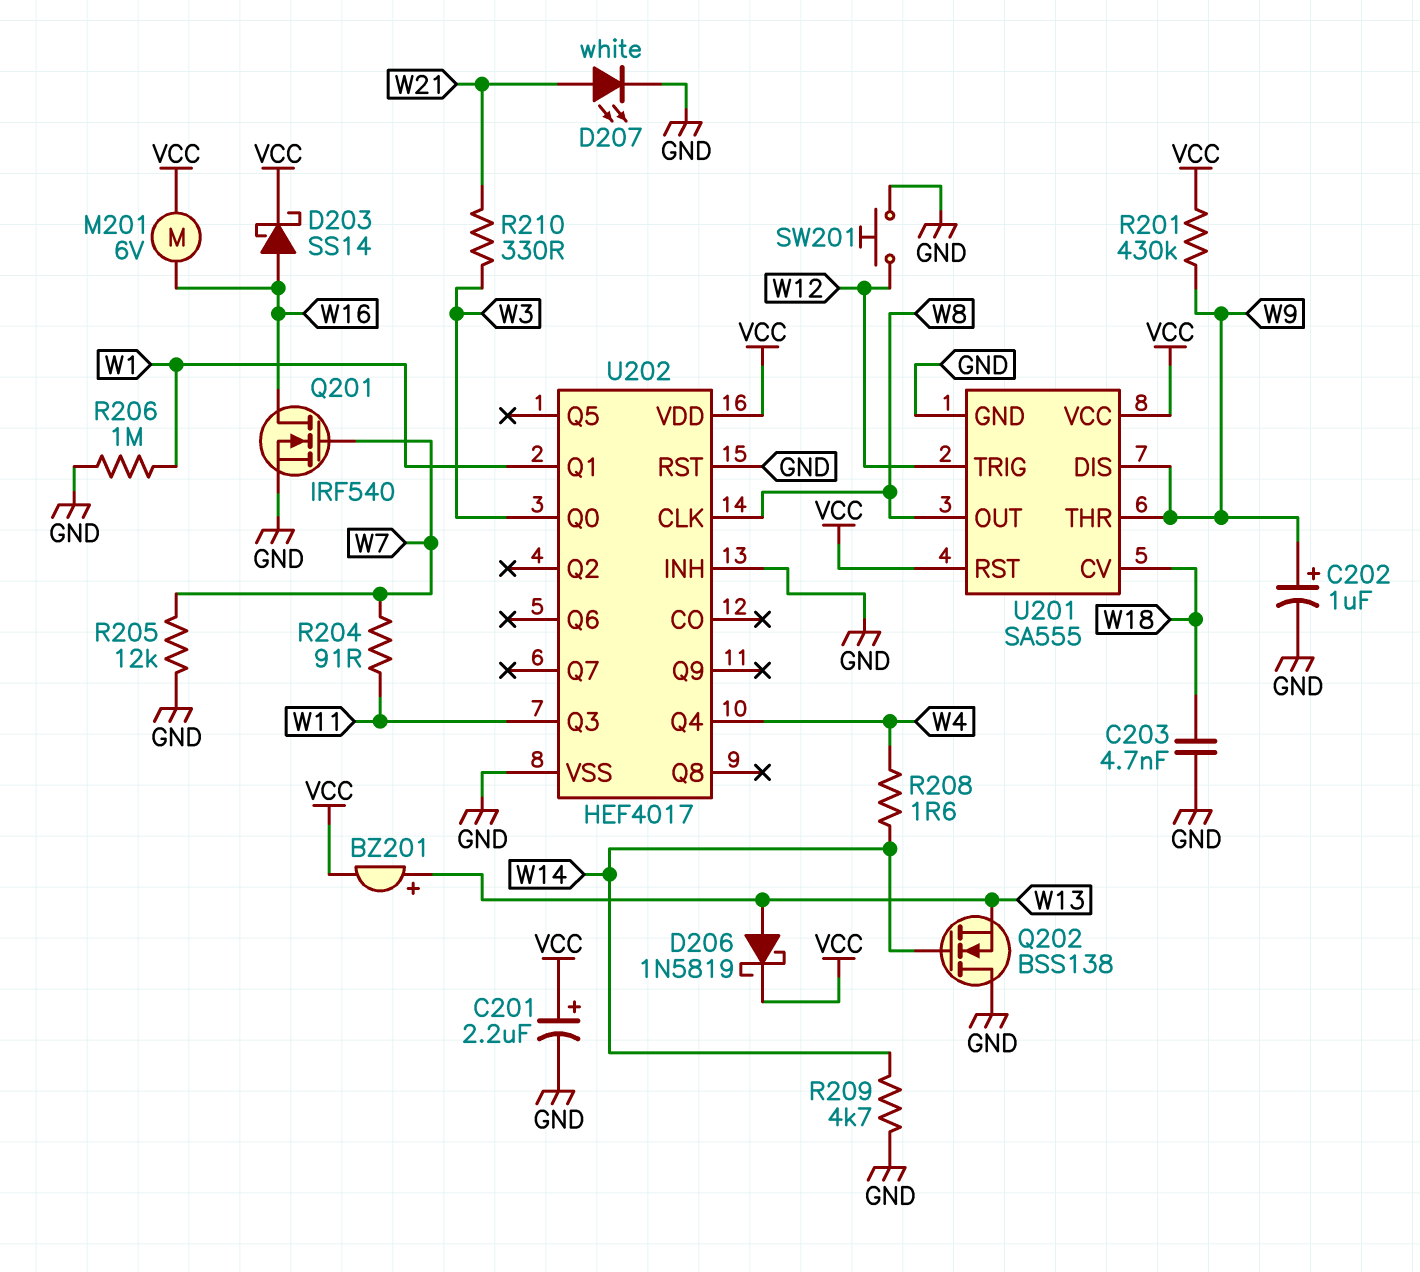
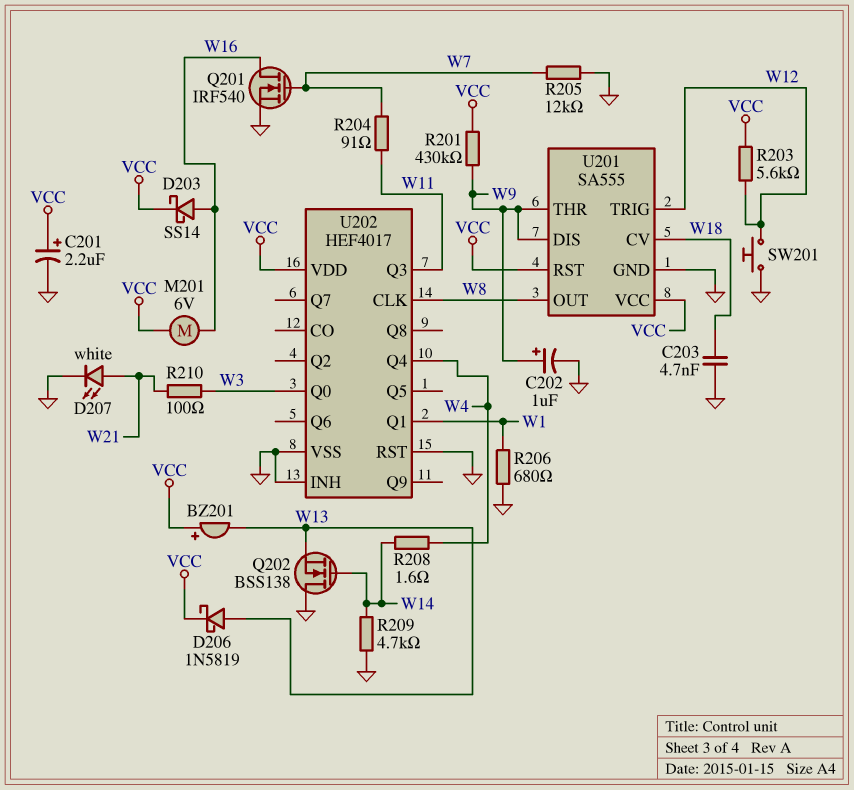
BZ201: buzzer (plus W13, minus VCC) -> buzzer (plus VCC, minus W13)
R203: none -> 5.6k (VCC, W12)
R206: 1M (GND, W1) -> 680 (GND, W1)
R210: 330 (W3, W21) -> 100 (W3, W21)

